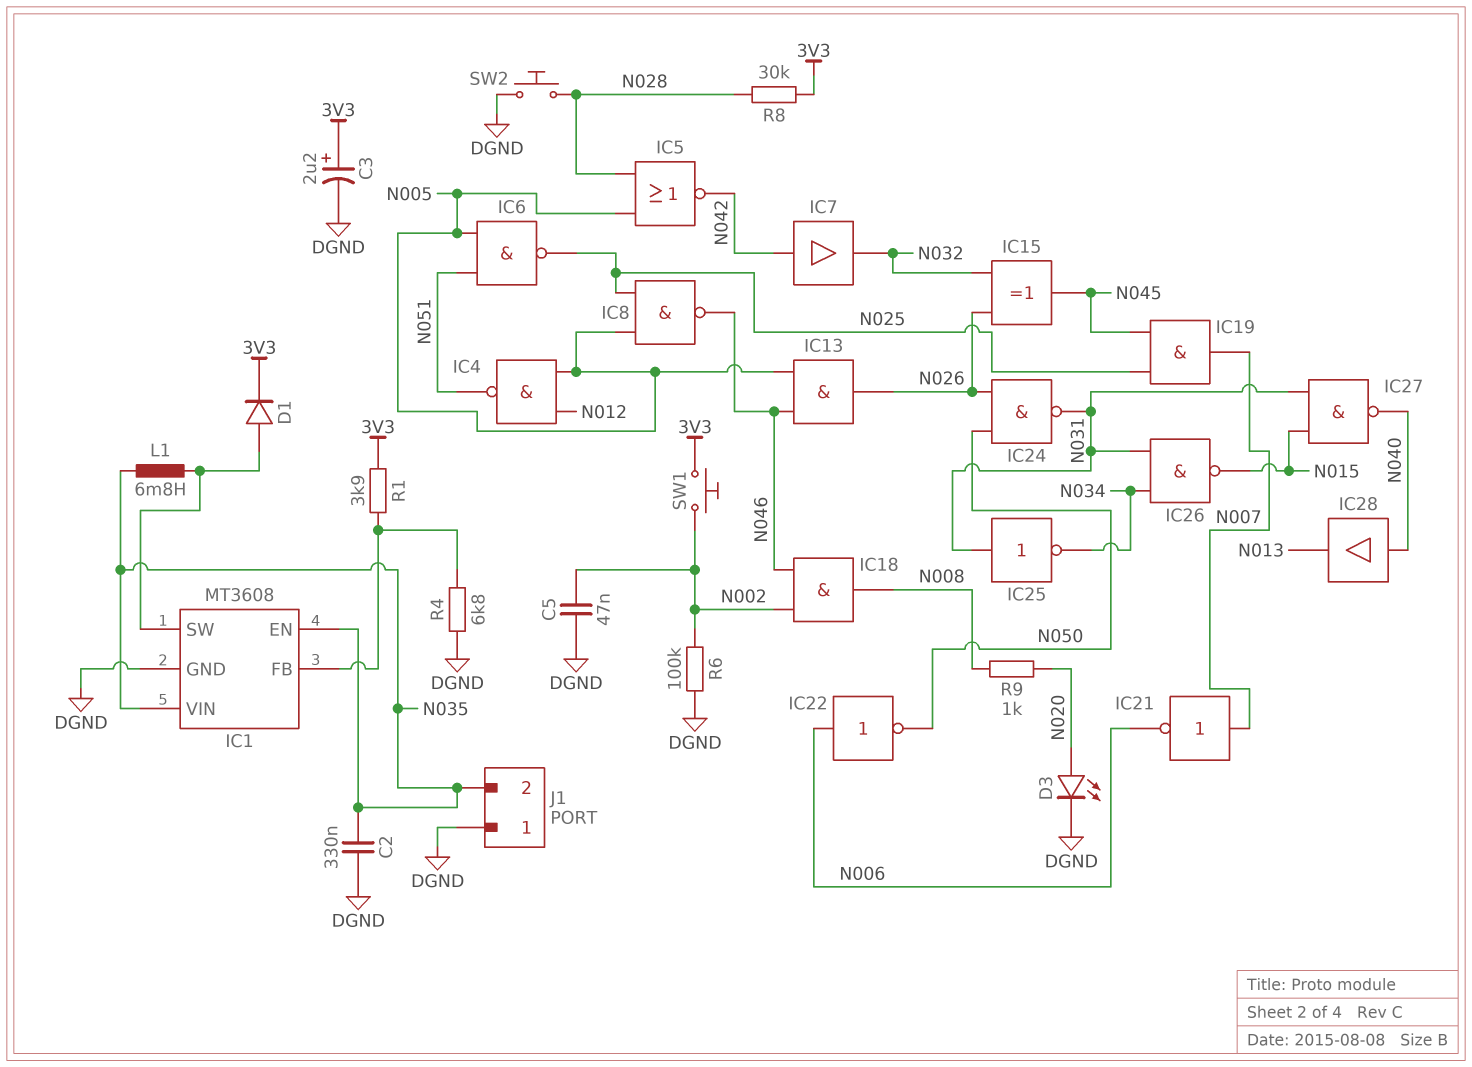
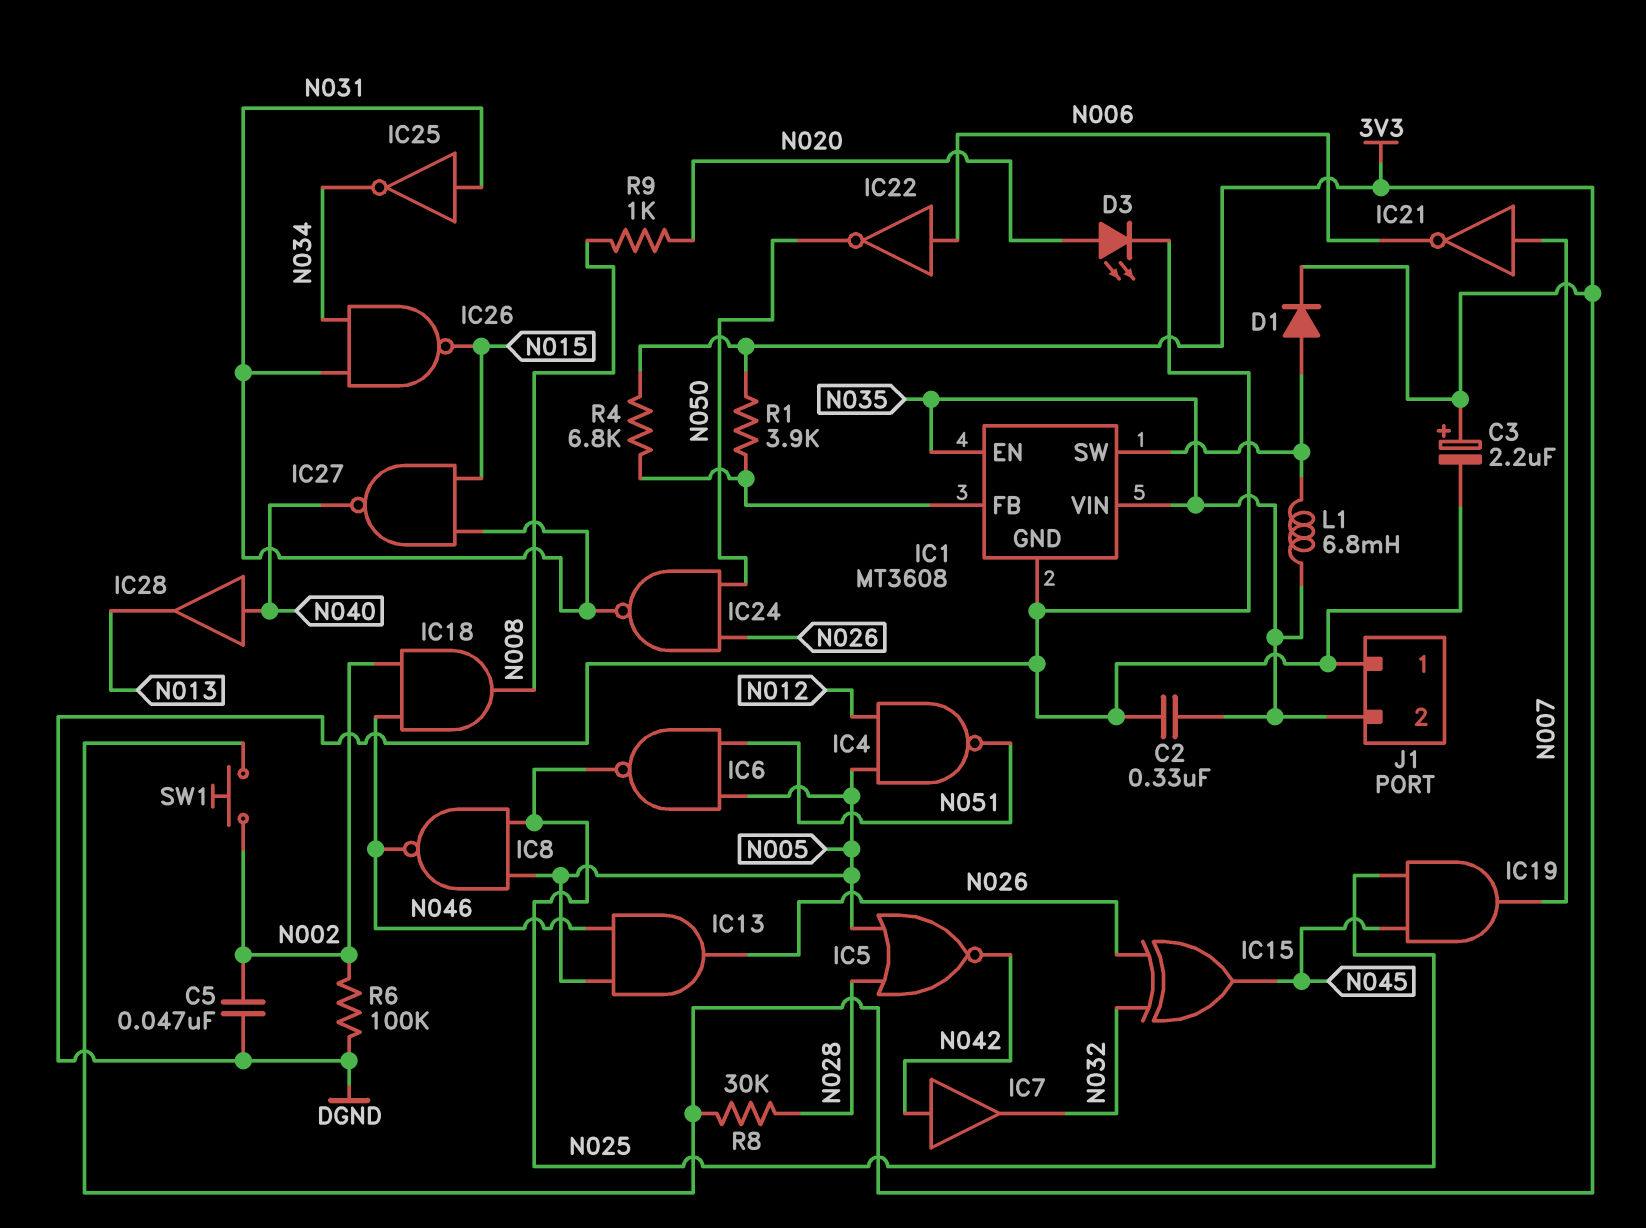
R4: 6.8k (DGND, IC1/FB) -> 6.8k (3V3, IC1/FB)
SW2: button (DGND, N028) -> none

